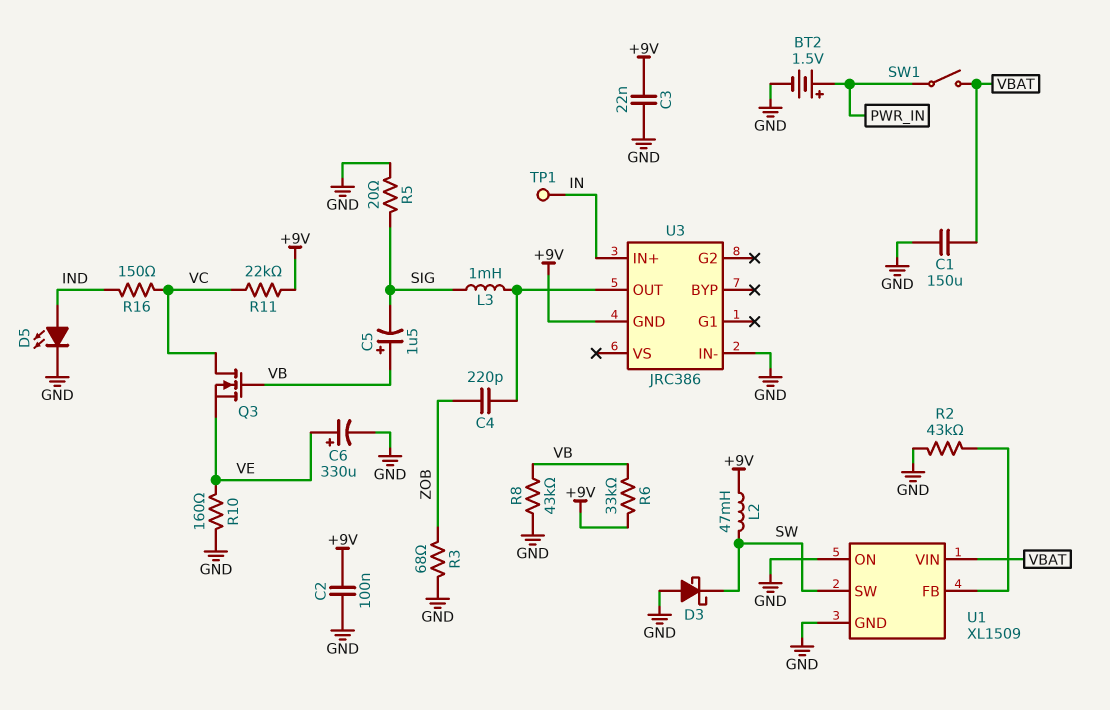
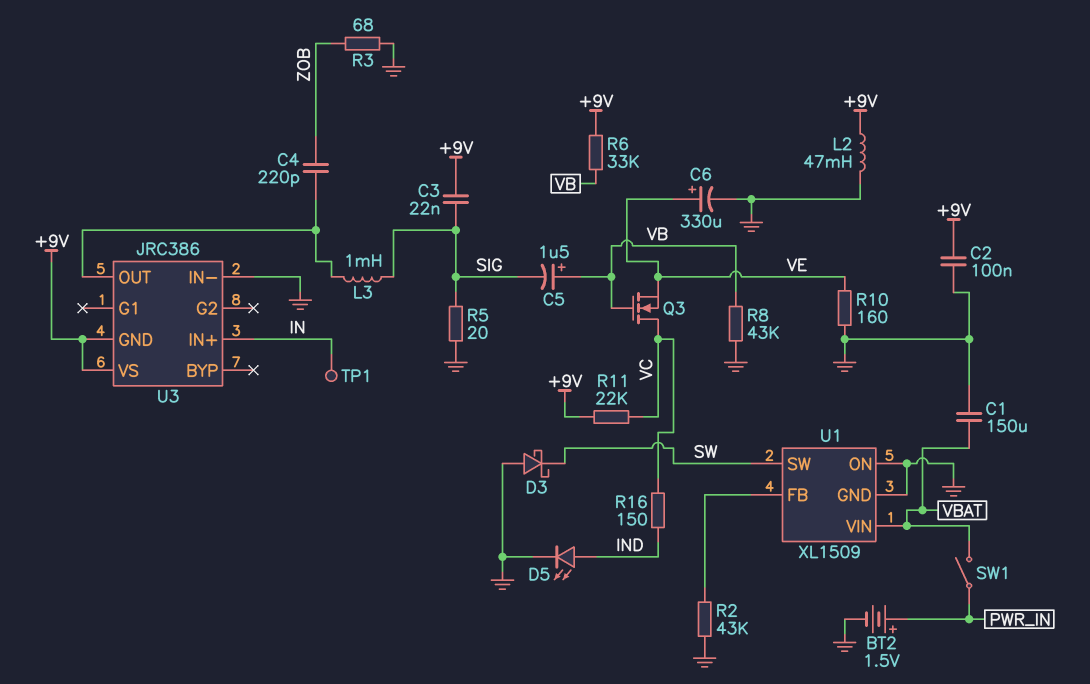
C3: 22nF (+9V, GND) -> 22nF (+9V, SIG)
L2: 47mH (+9V, SW) -> 47mH (+9V, GND)
U3 pin VS: none -> +9V

